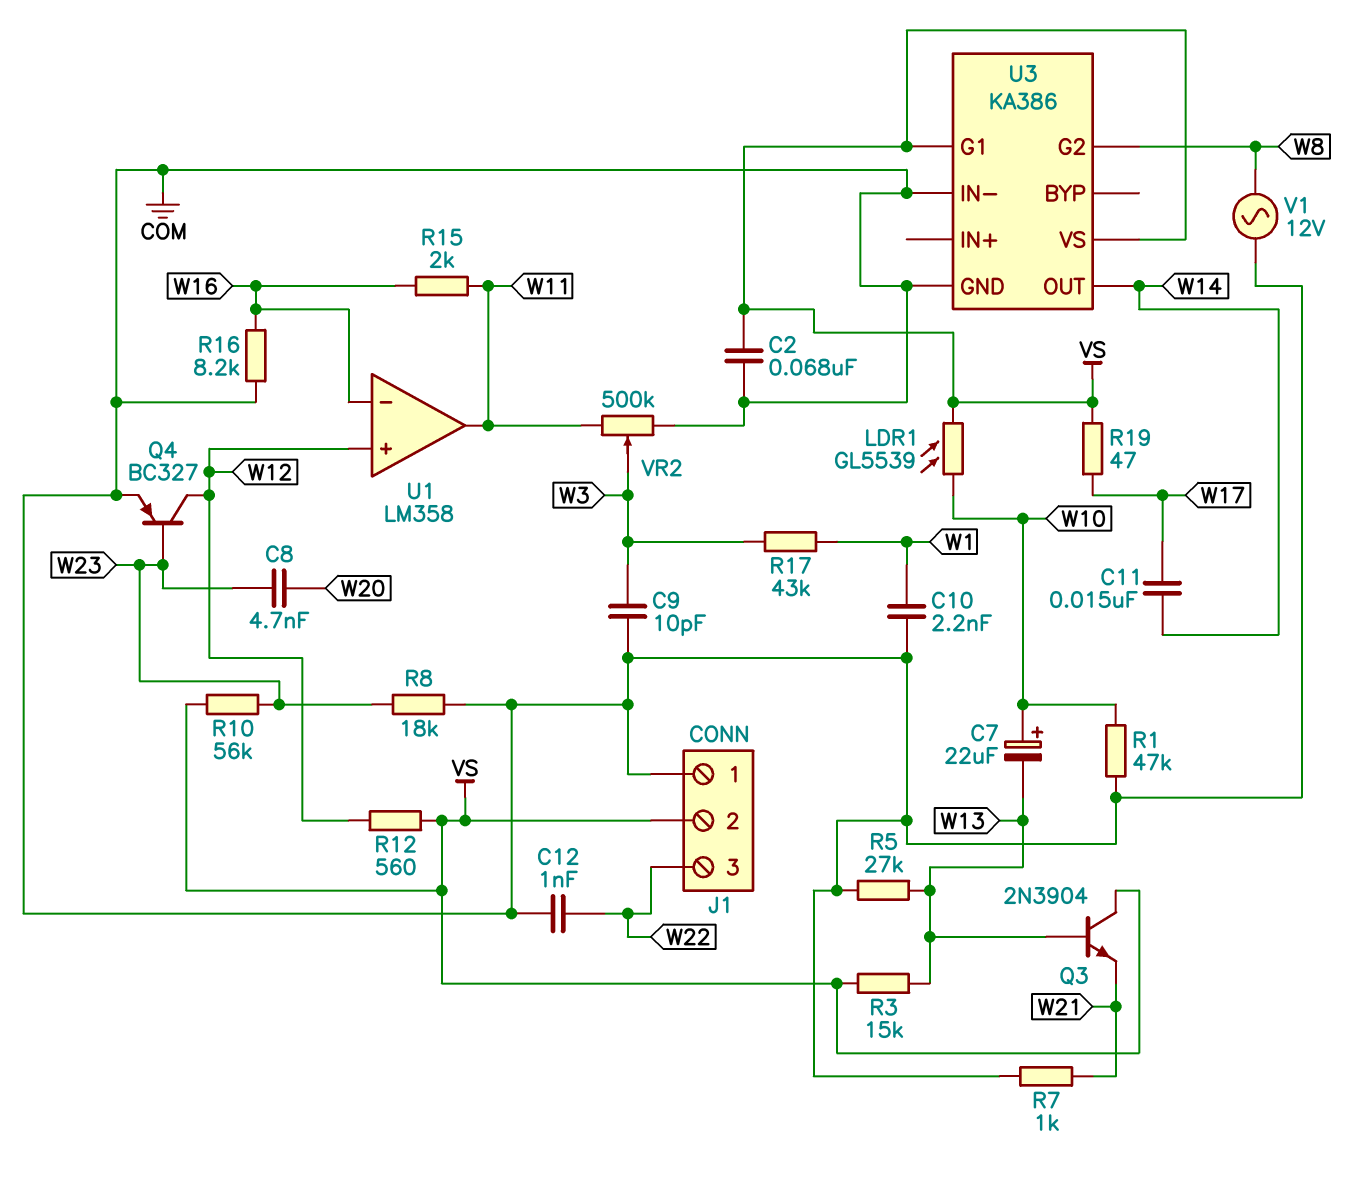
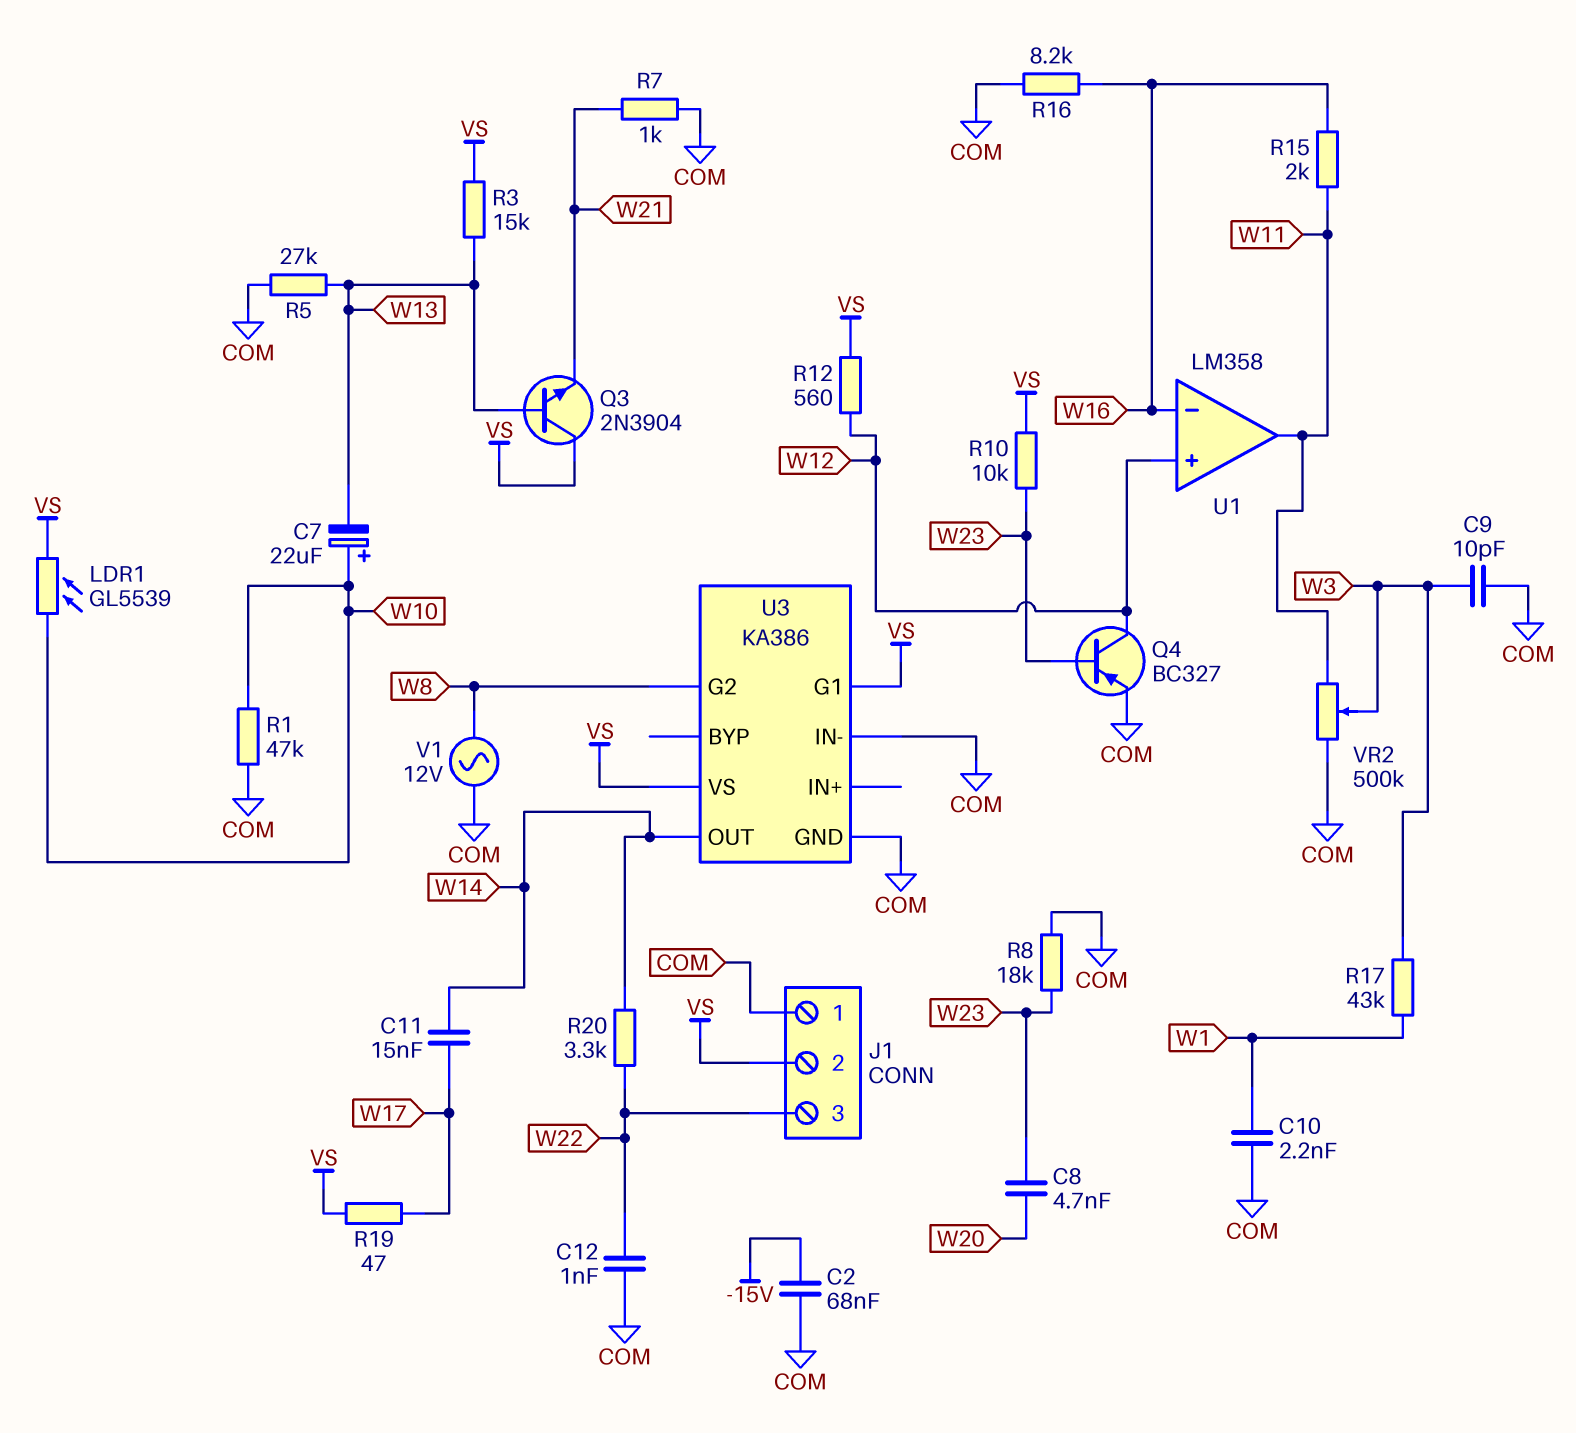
C2: 68nF (COM, VS) -> 68nF (-15V, COM)
R10: 56k (VS, W23) -> 10k (VS, W23)
R20: none -> 3.3k (W14, W22)

